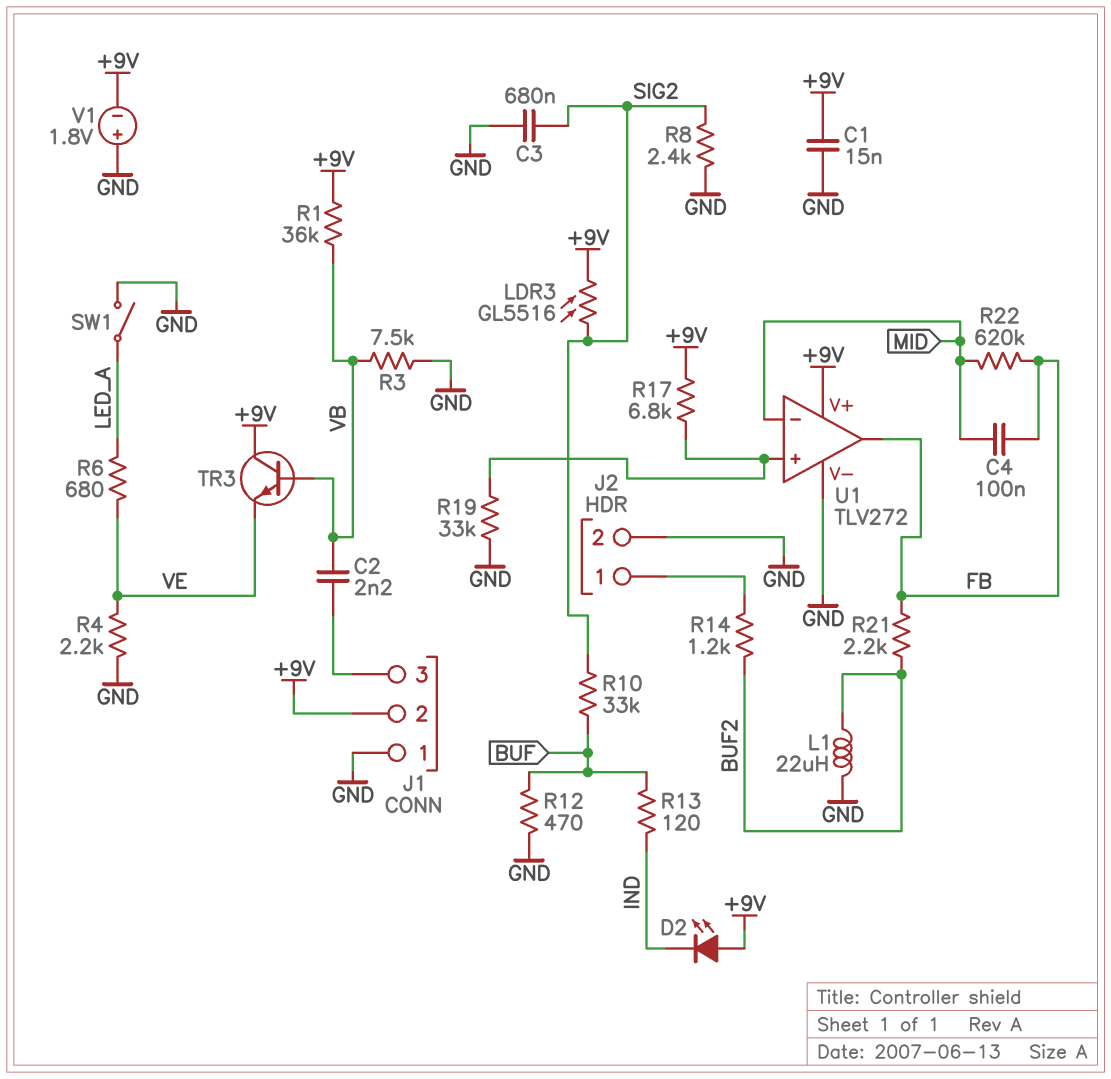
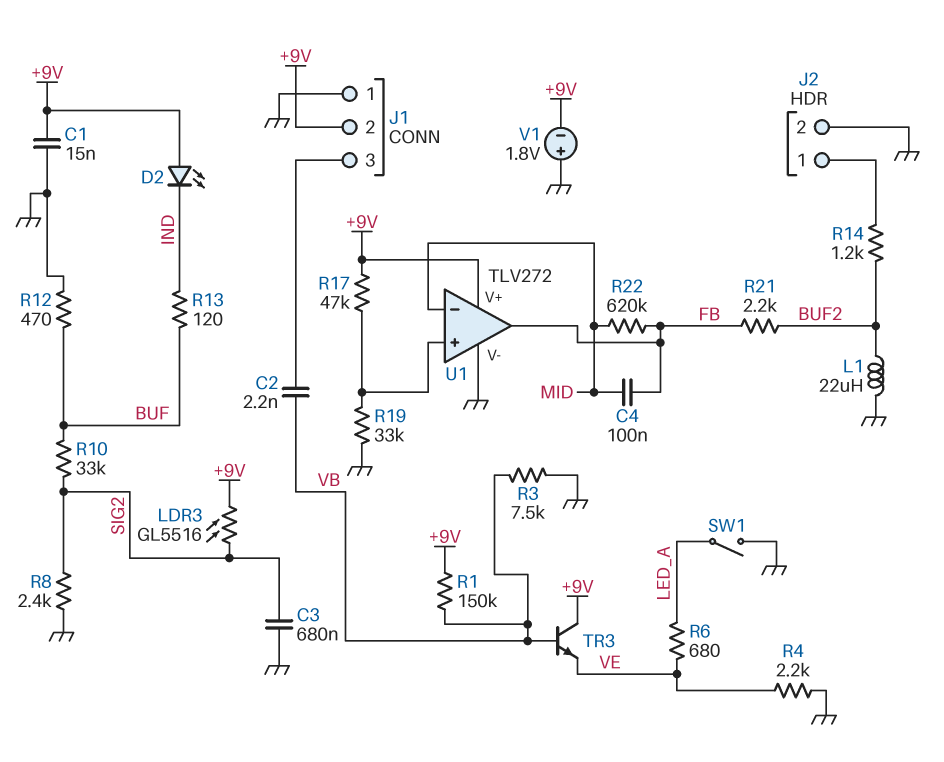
R1: 36k (+9V, VB) -> 150k (+9V, VB)
R17: 6.8k (+9V, U1/in+) -> 47k (+9V, U1/in+)

